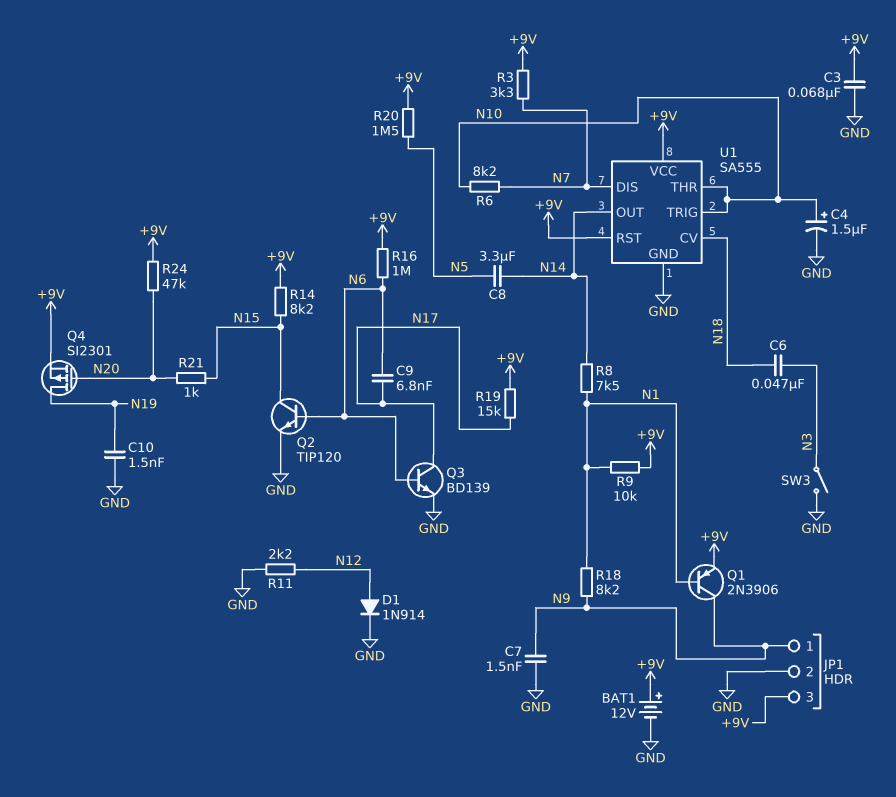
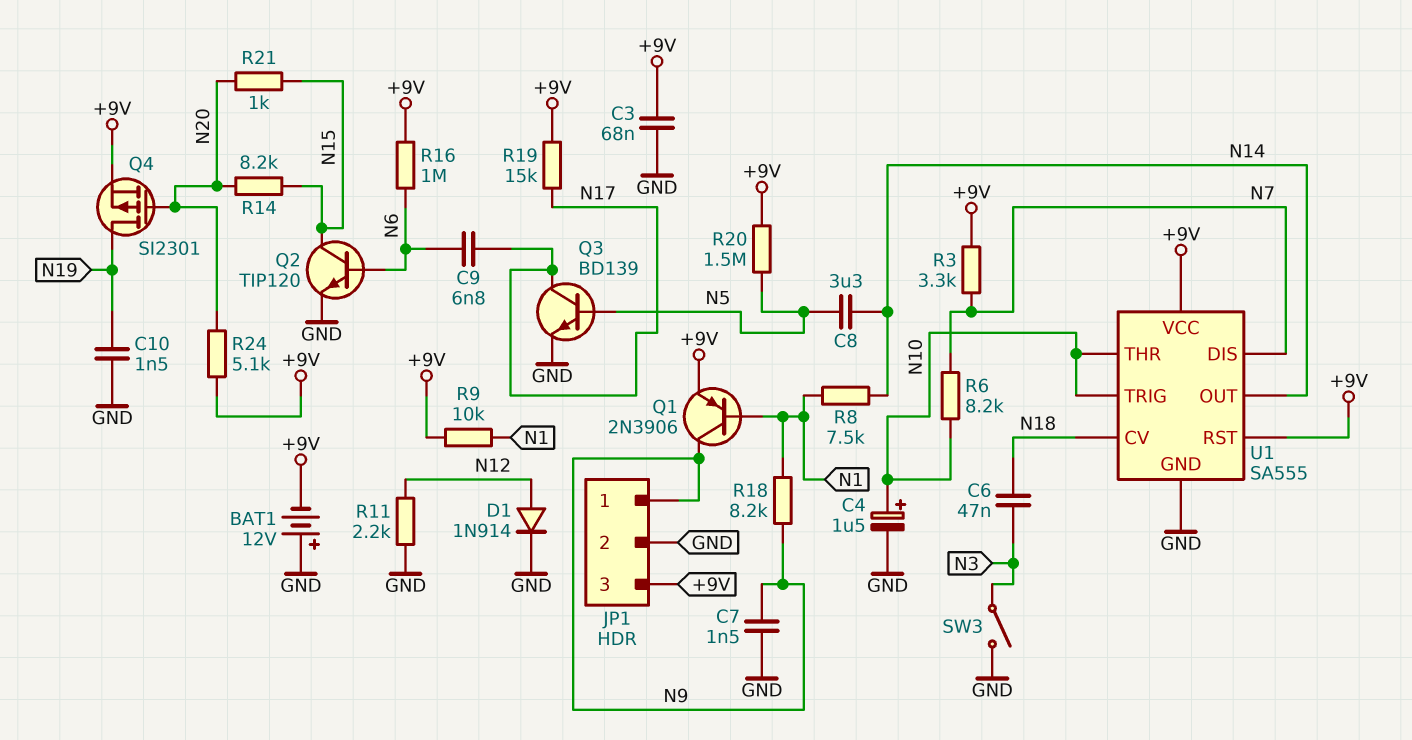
BAT1: 12V (plus +9V, minus GND) -> 12V (plus GND, minus +9V)
Q3: NPN BD139 (B N6, C N17, E GND) -> NPN BD139 (B N5, C N17, E GND)
R14: 8.2k (+9V, N15) -> 8.2k (N15, N20)
R24: 47k (+9V, N20) -> 5.1k (+9V, N20)

